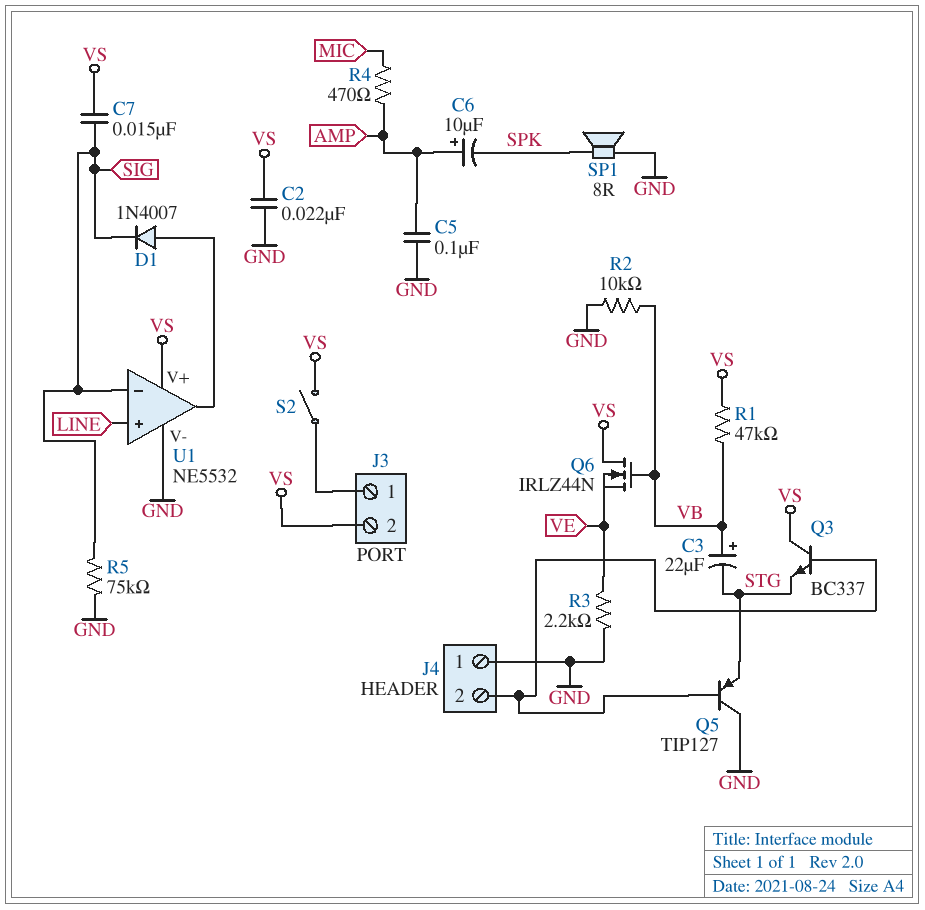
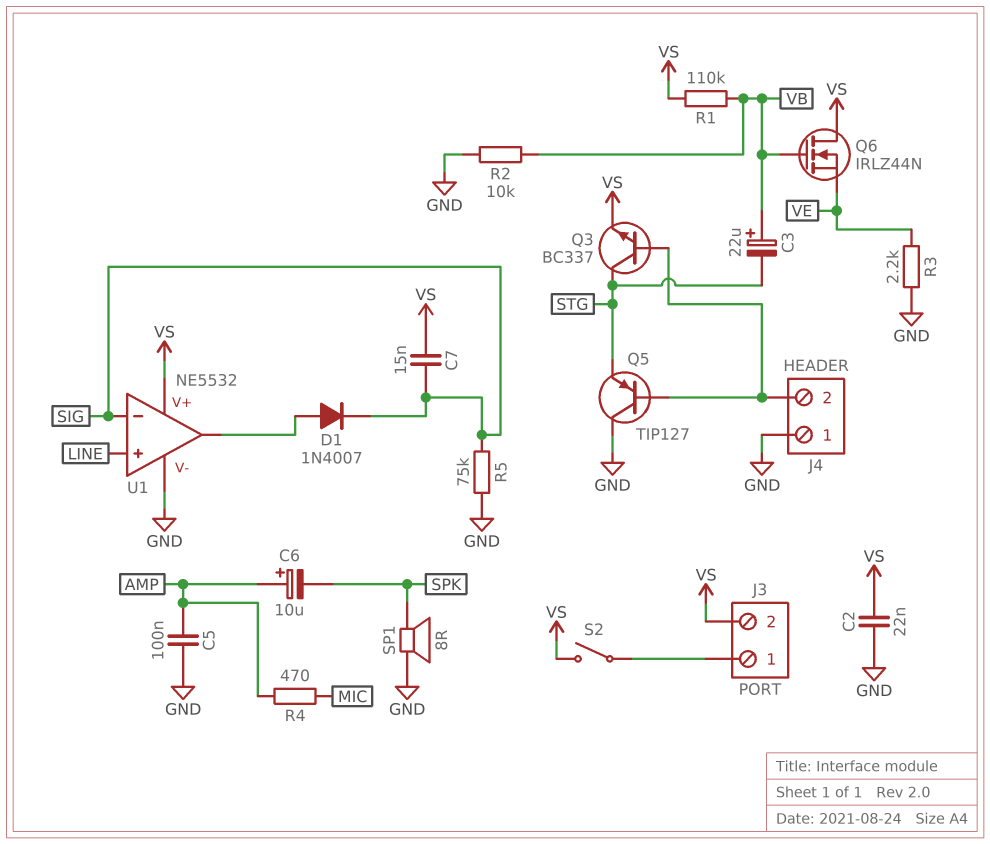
Q3: NPN BC337 (B J4/2, C VS, E STG) -> NPN BC337 (B J4/2, C STG, E VS)
R1: 47k (VB, VS) -> 110k (VB, VS)

